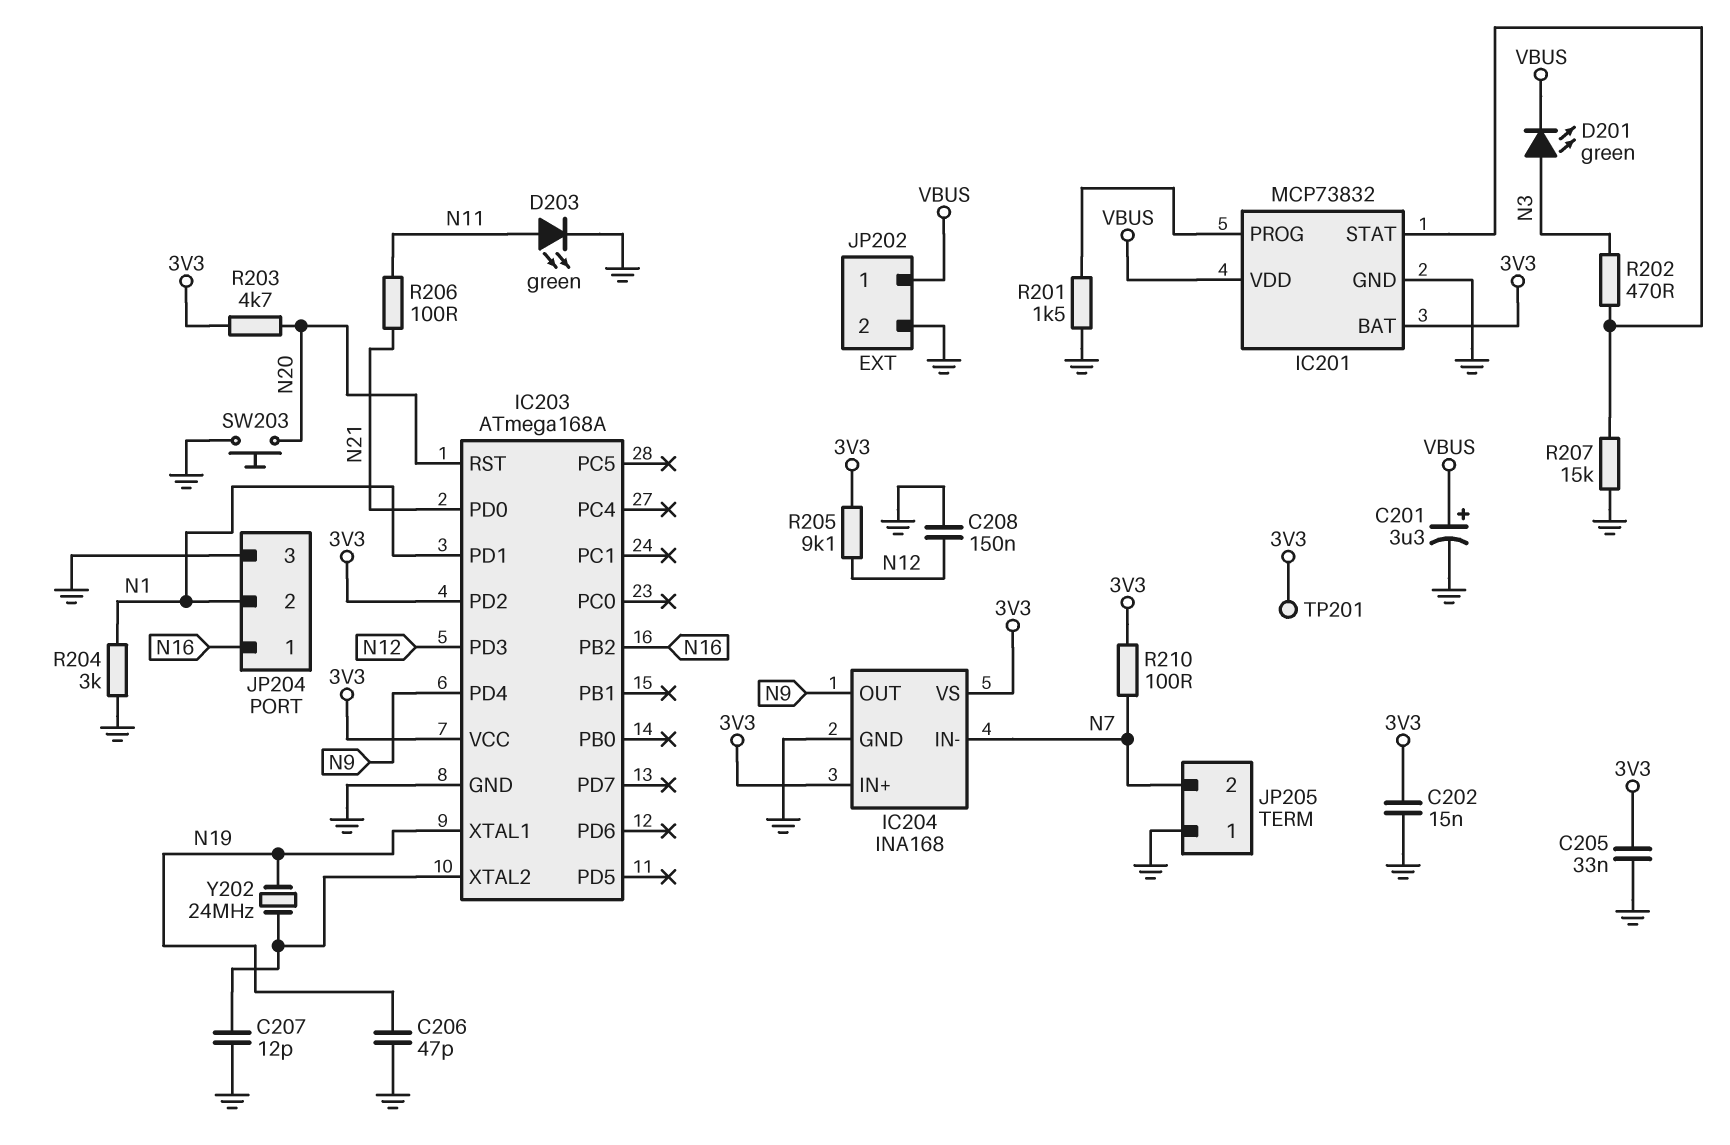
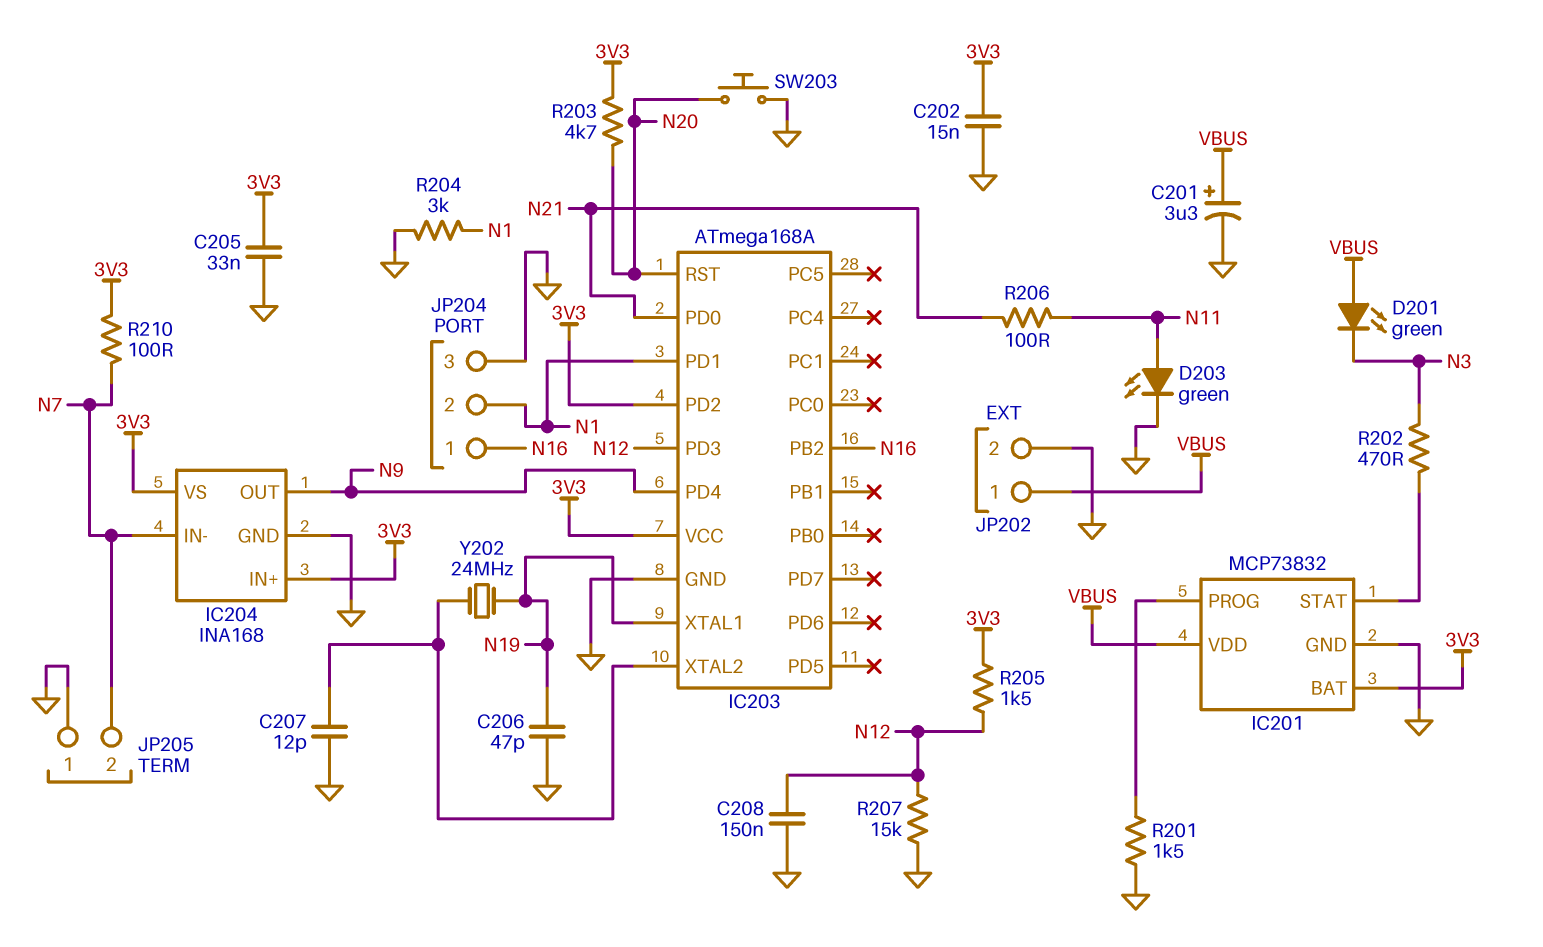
D201: LED green (A N3, K VBUS) -> LED green (A VBUS, K N3)
R205: 9.1k (3V3, N12) -> 1.5k (3V3, N12)
R207: 15k (GND, IC201/STAT) -> 15k (GND, N12)
TP201: test point (3V3) -> none

